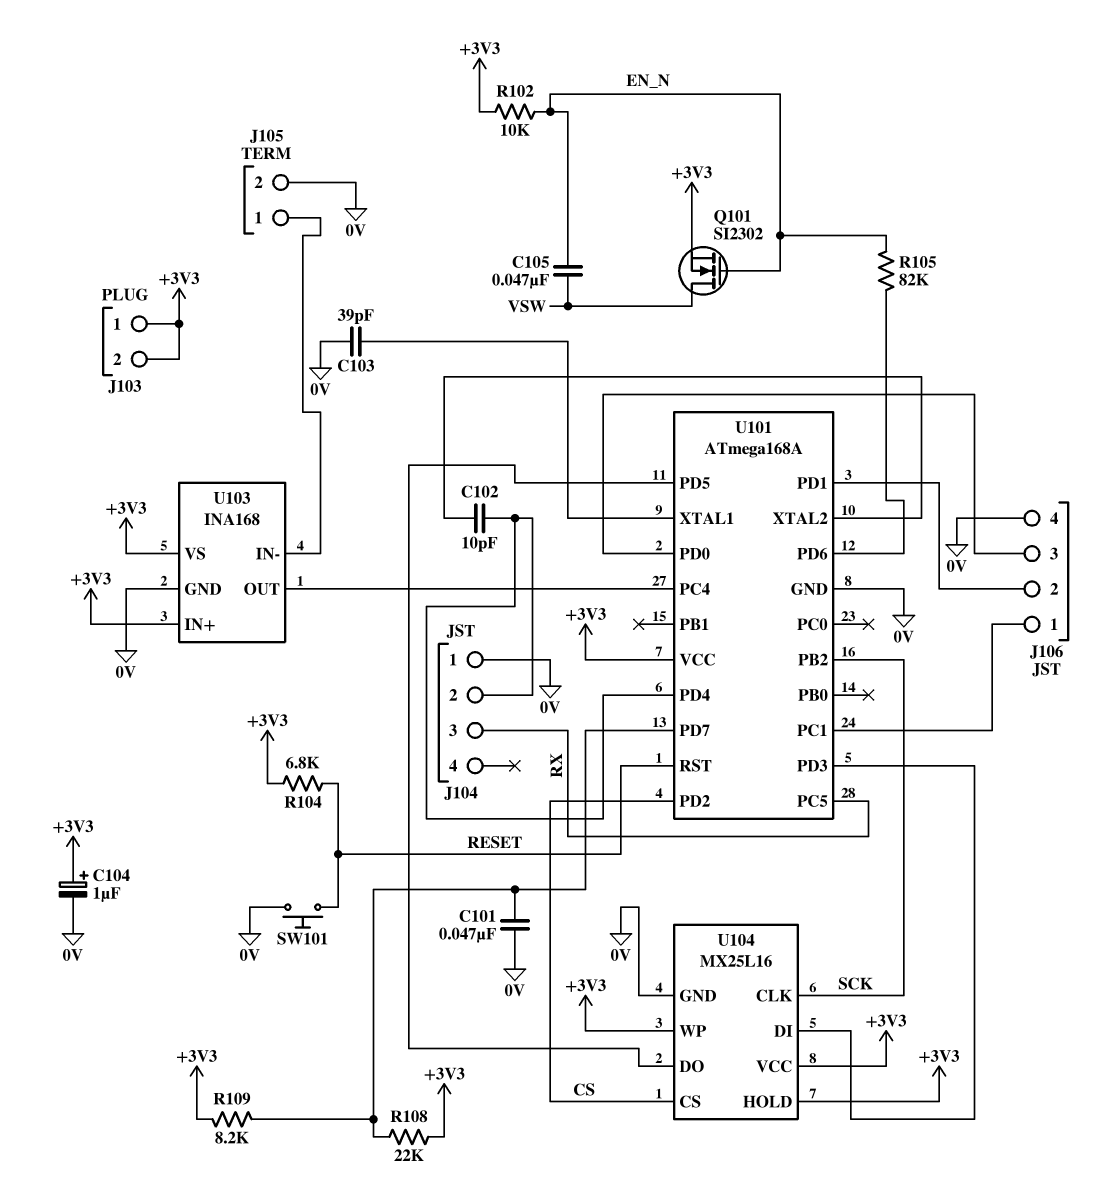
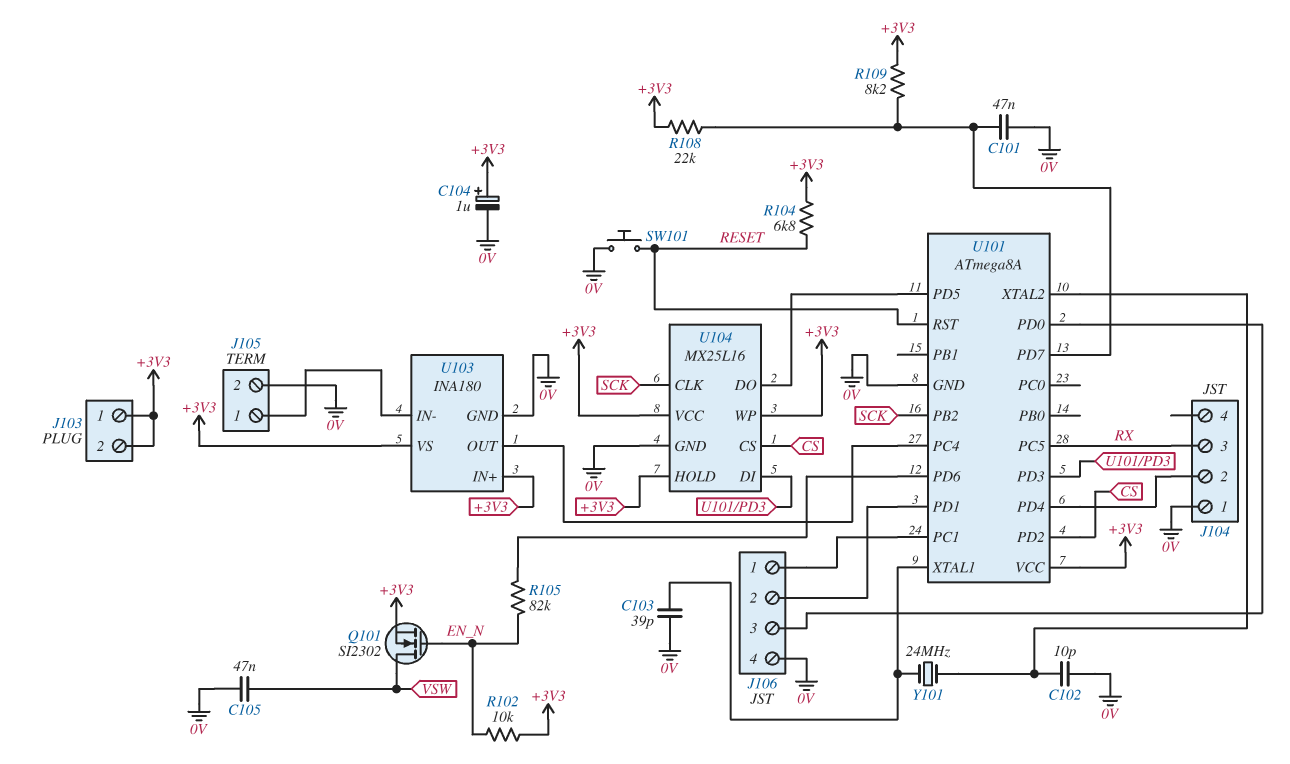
C102: 10pF (J104/2, U101/XTAL2) -> 10pF (0V, U101/XTAL2)
C105: 47nF (EN_N, VSW) -> 47nF (0V, VSW)
U101: ATmega168A -> ATmega8A
U103: INA168 -> INA180
Y101: none -> 24MHz (U101/XTAL1, U101/XTAL2)

